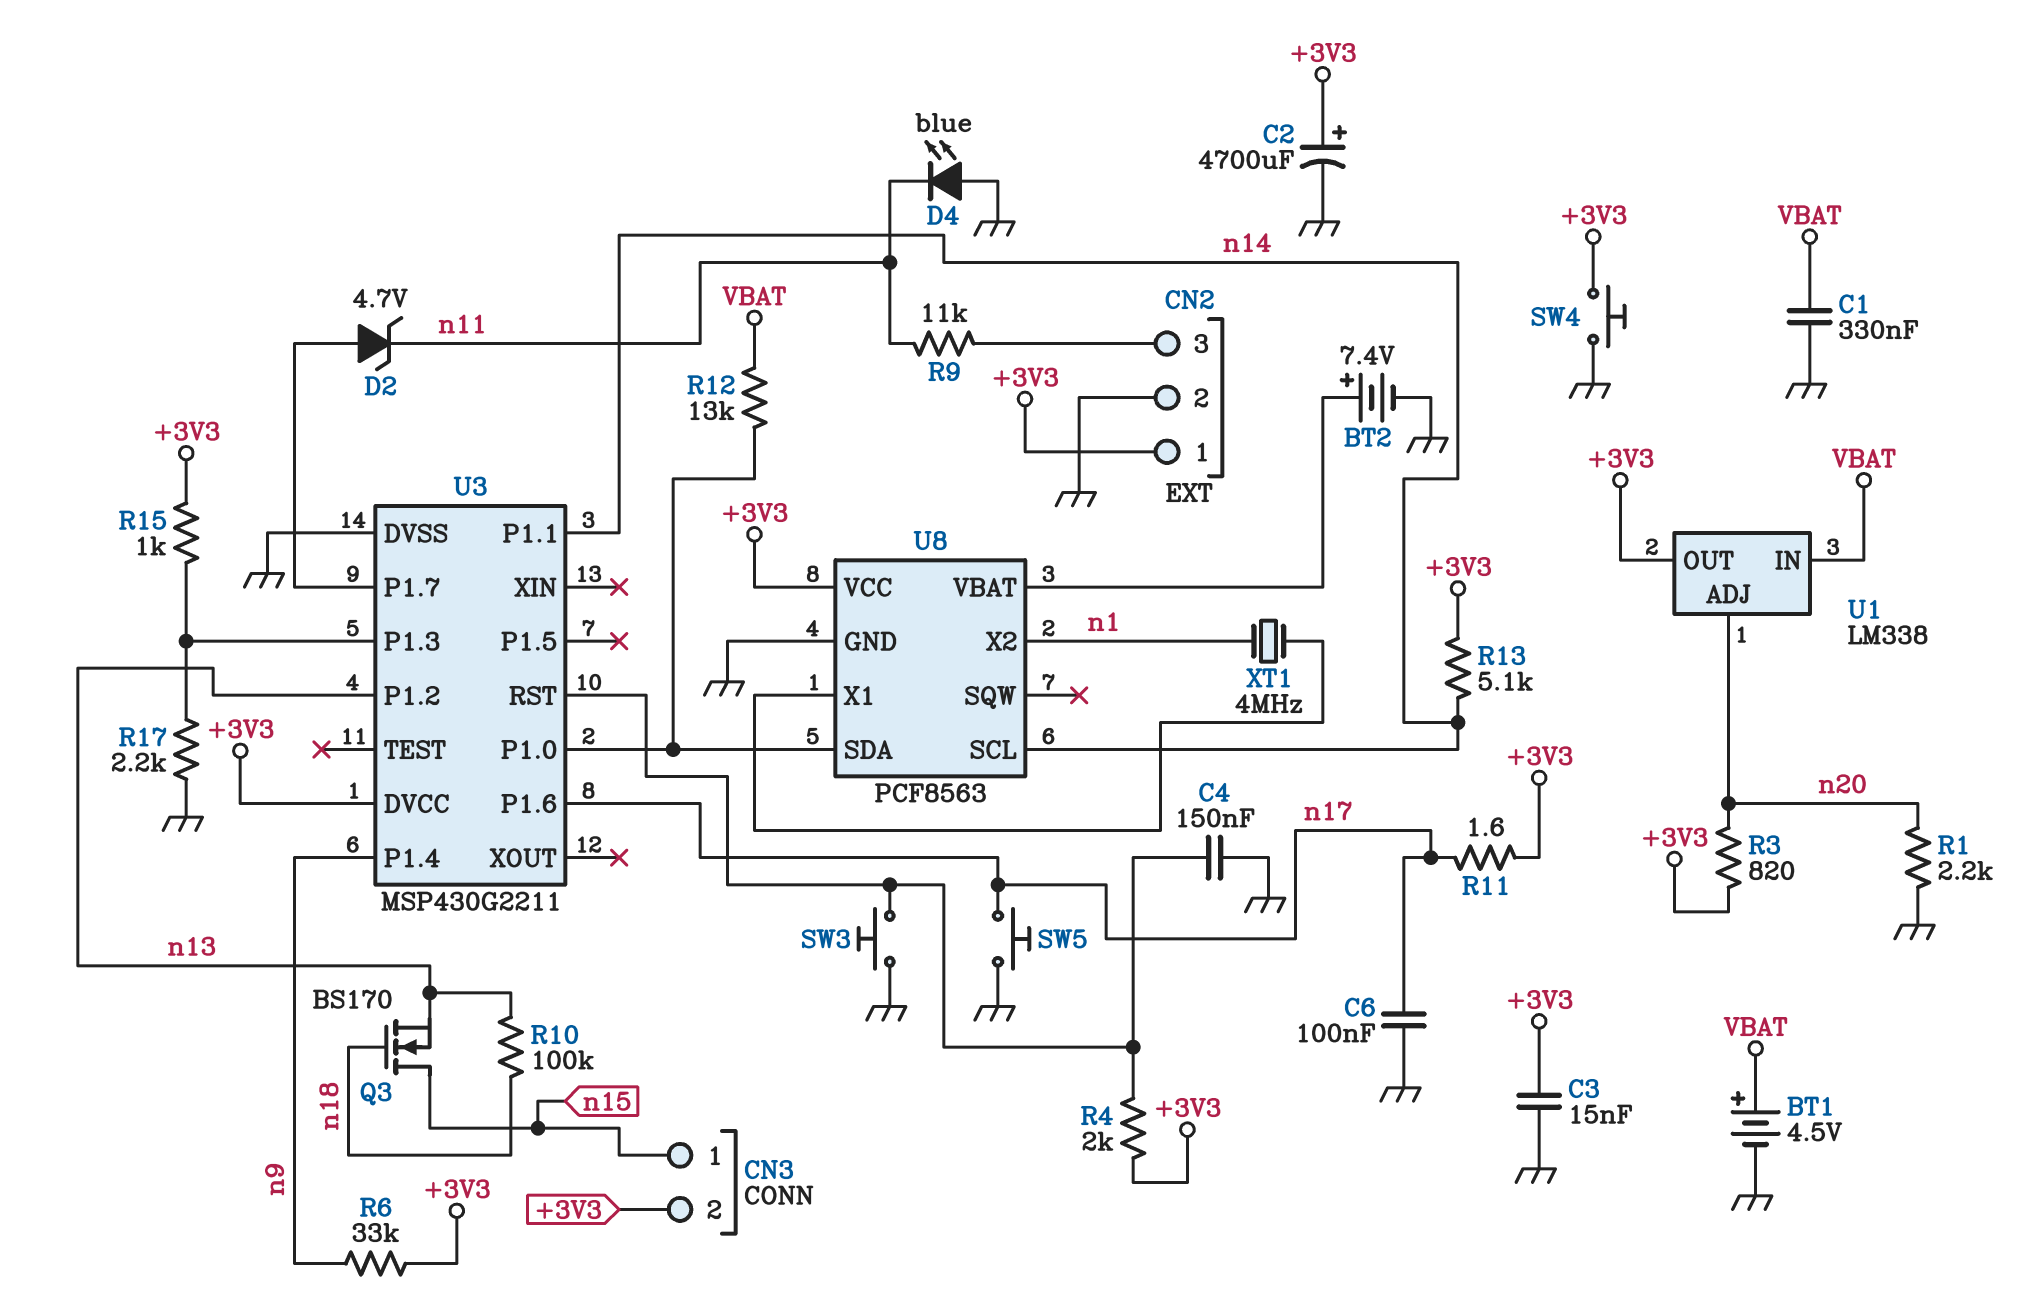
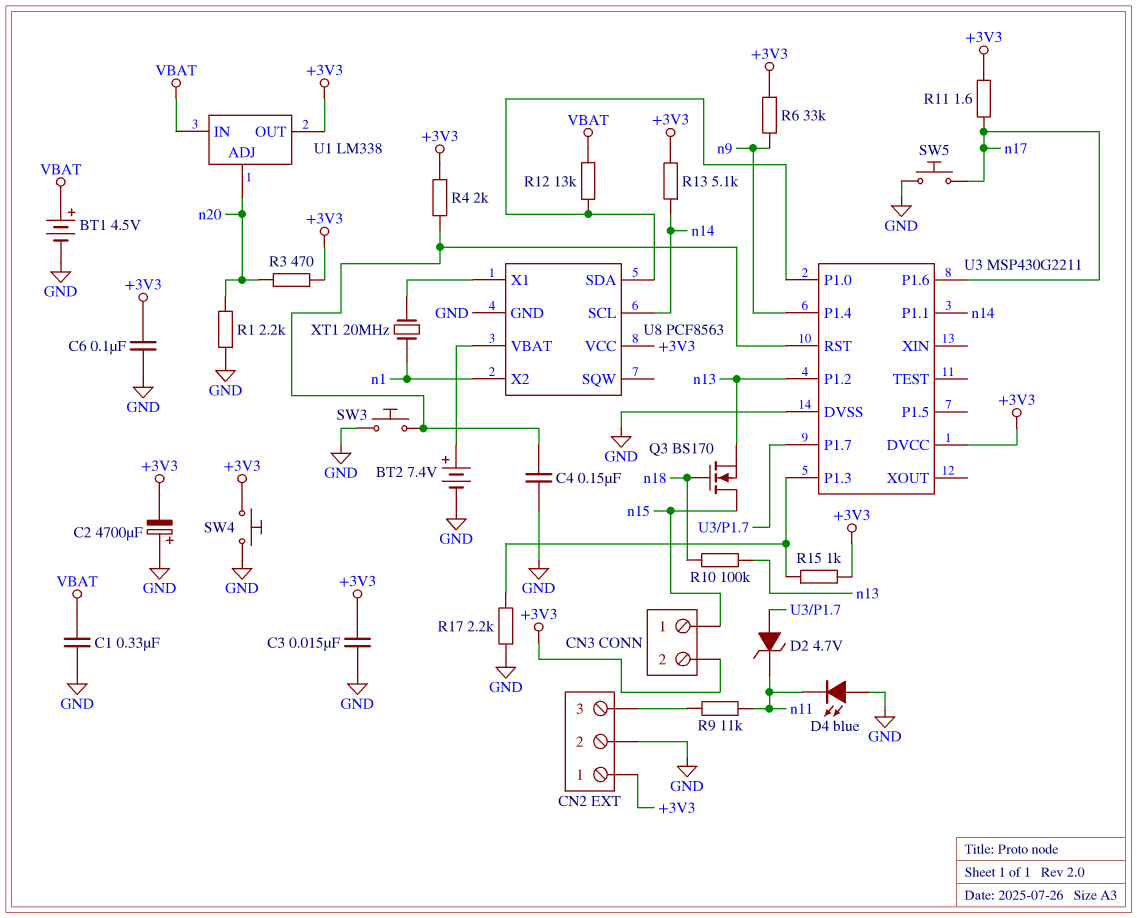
C2: 4700uF (plus +3V3, minus GND) -> 4700uF (plus GND, minus +3V3)
C6: 100nF (GND, n17) -> 100nF (+3V3, GND)
R3: 820 (+3V3, n20) -> 470 (+3V3, n20)
XT1: 4MHz (U8/X1, n1) -> 20MHz (U8/X1, n1)

